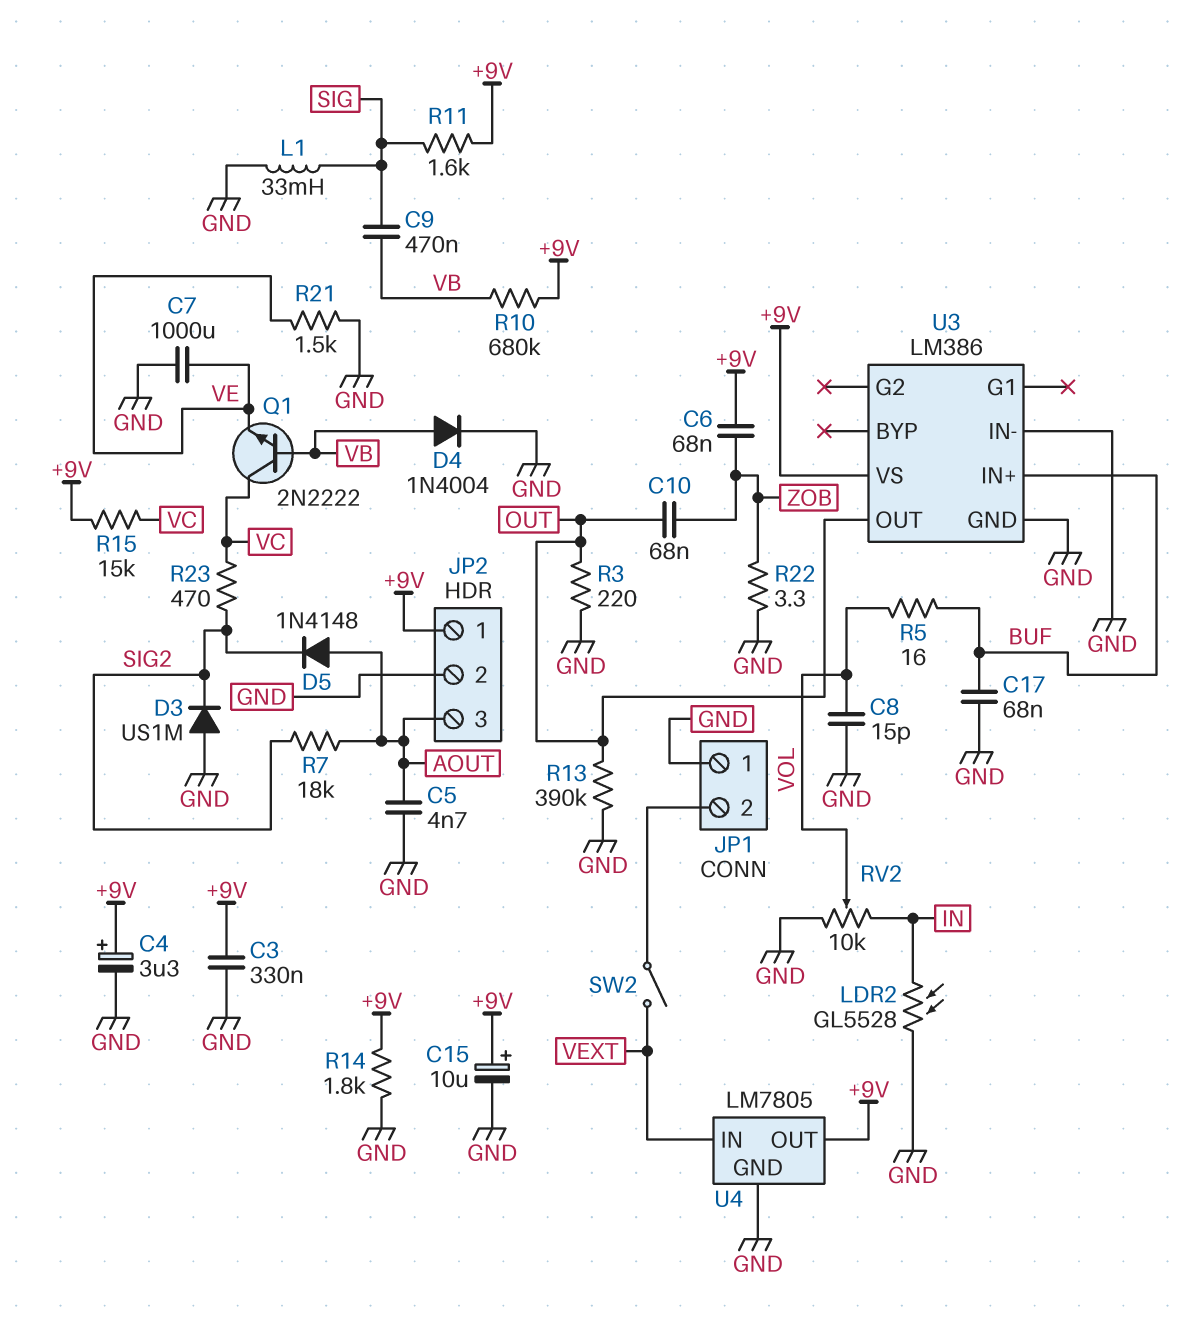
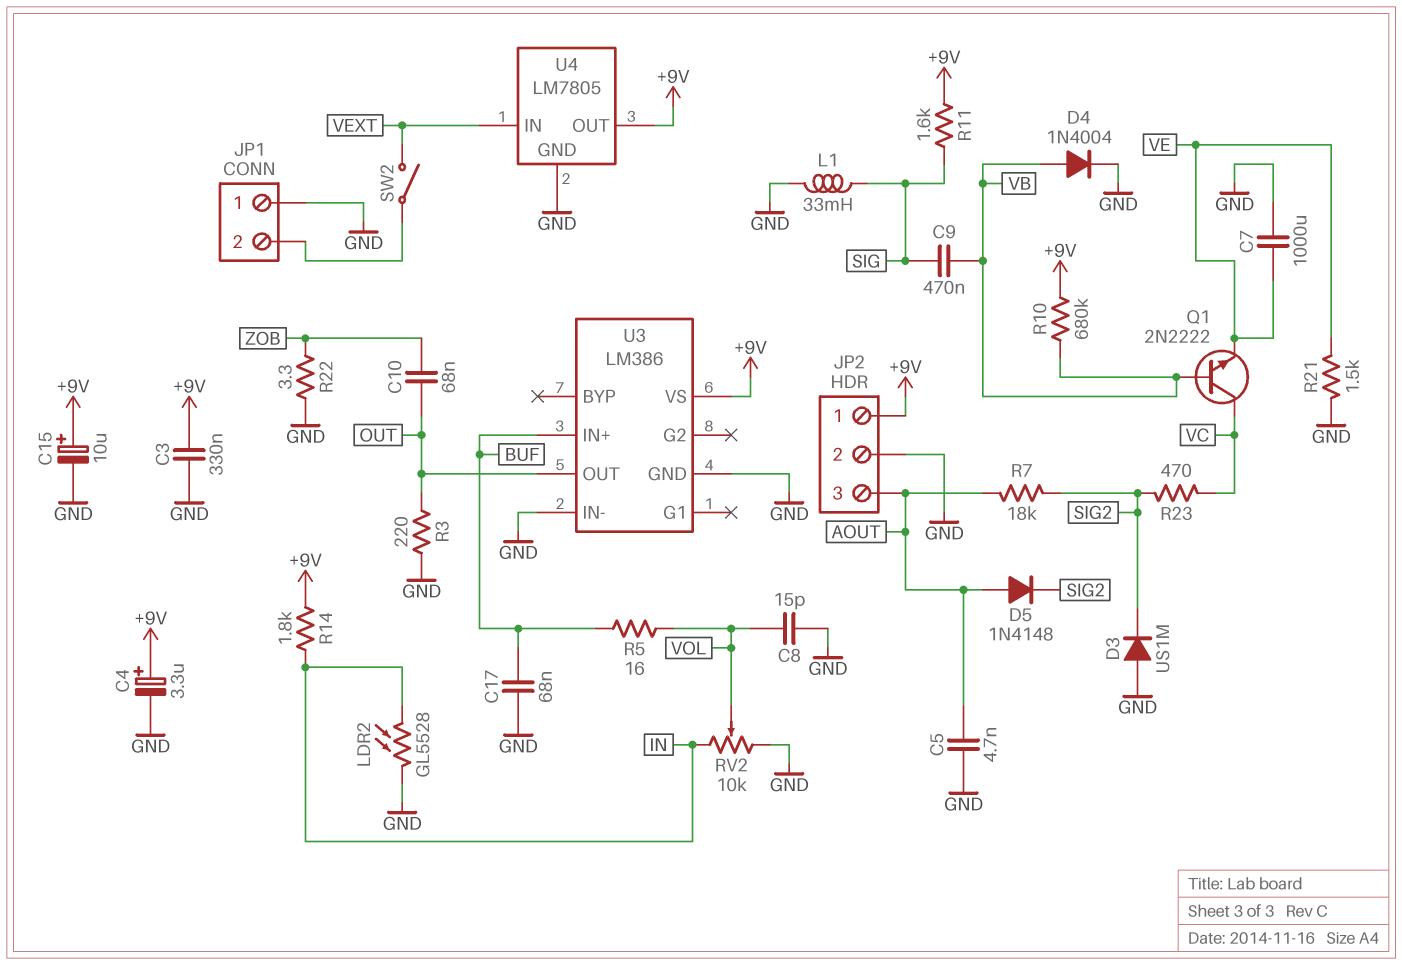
C6: 68nF (+9V, ZOB) -> none
R13: 390k (GND, OUT) -> none
R14: 1.8k (+9V, GND) -> 1.8k (+9V, IN)
R15: 15k (+9V, VC) -> none

